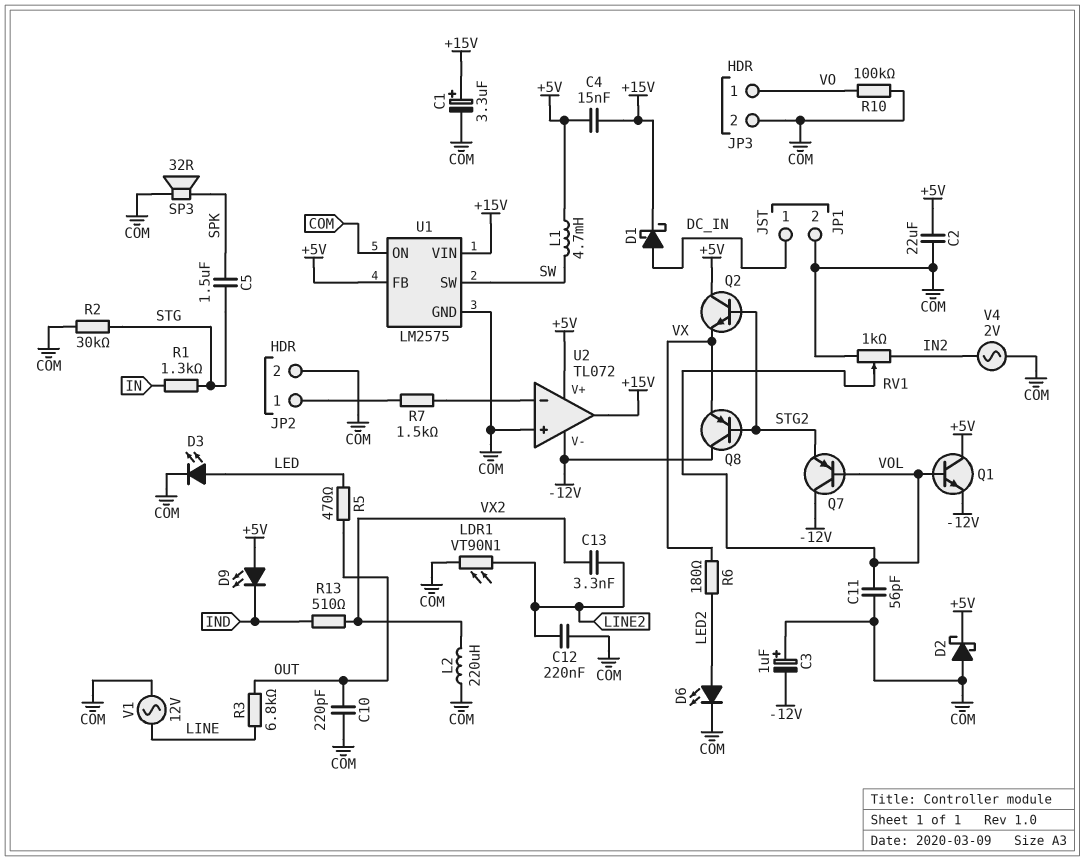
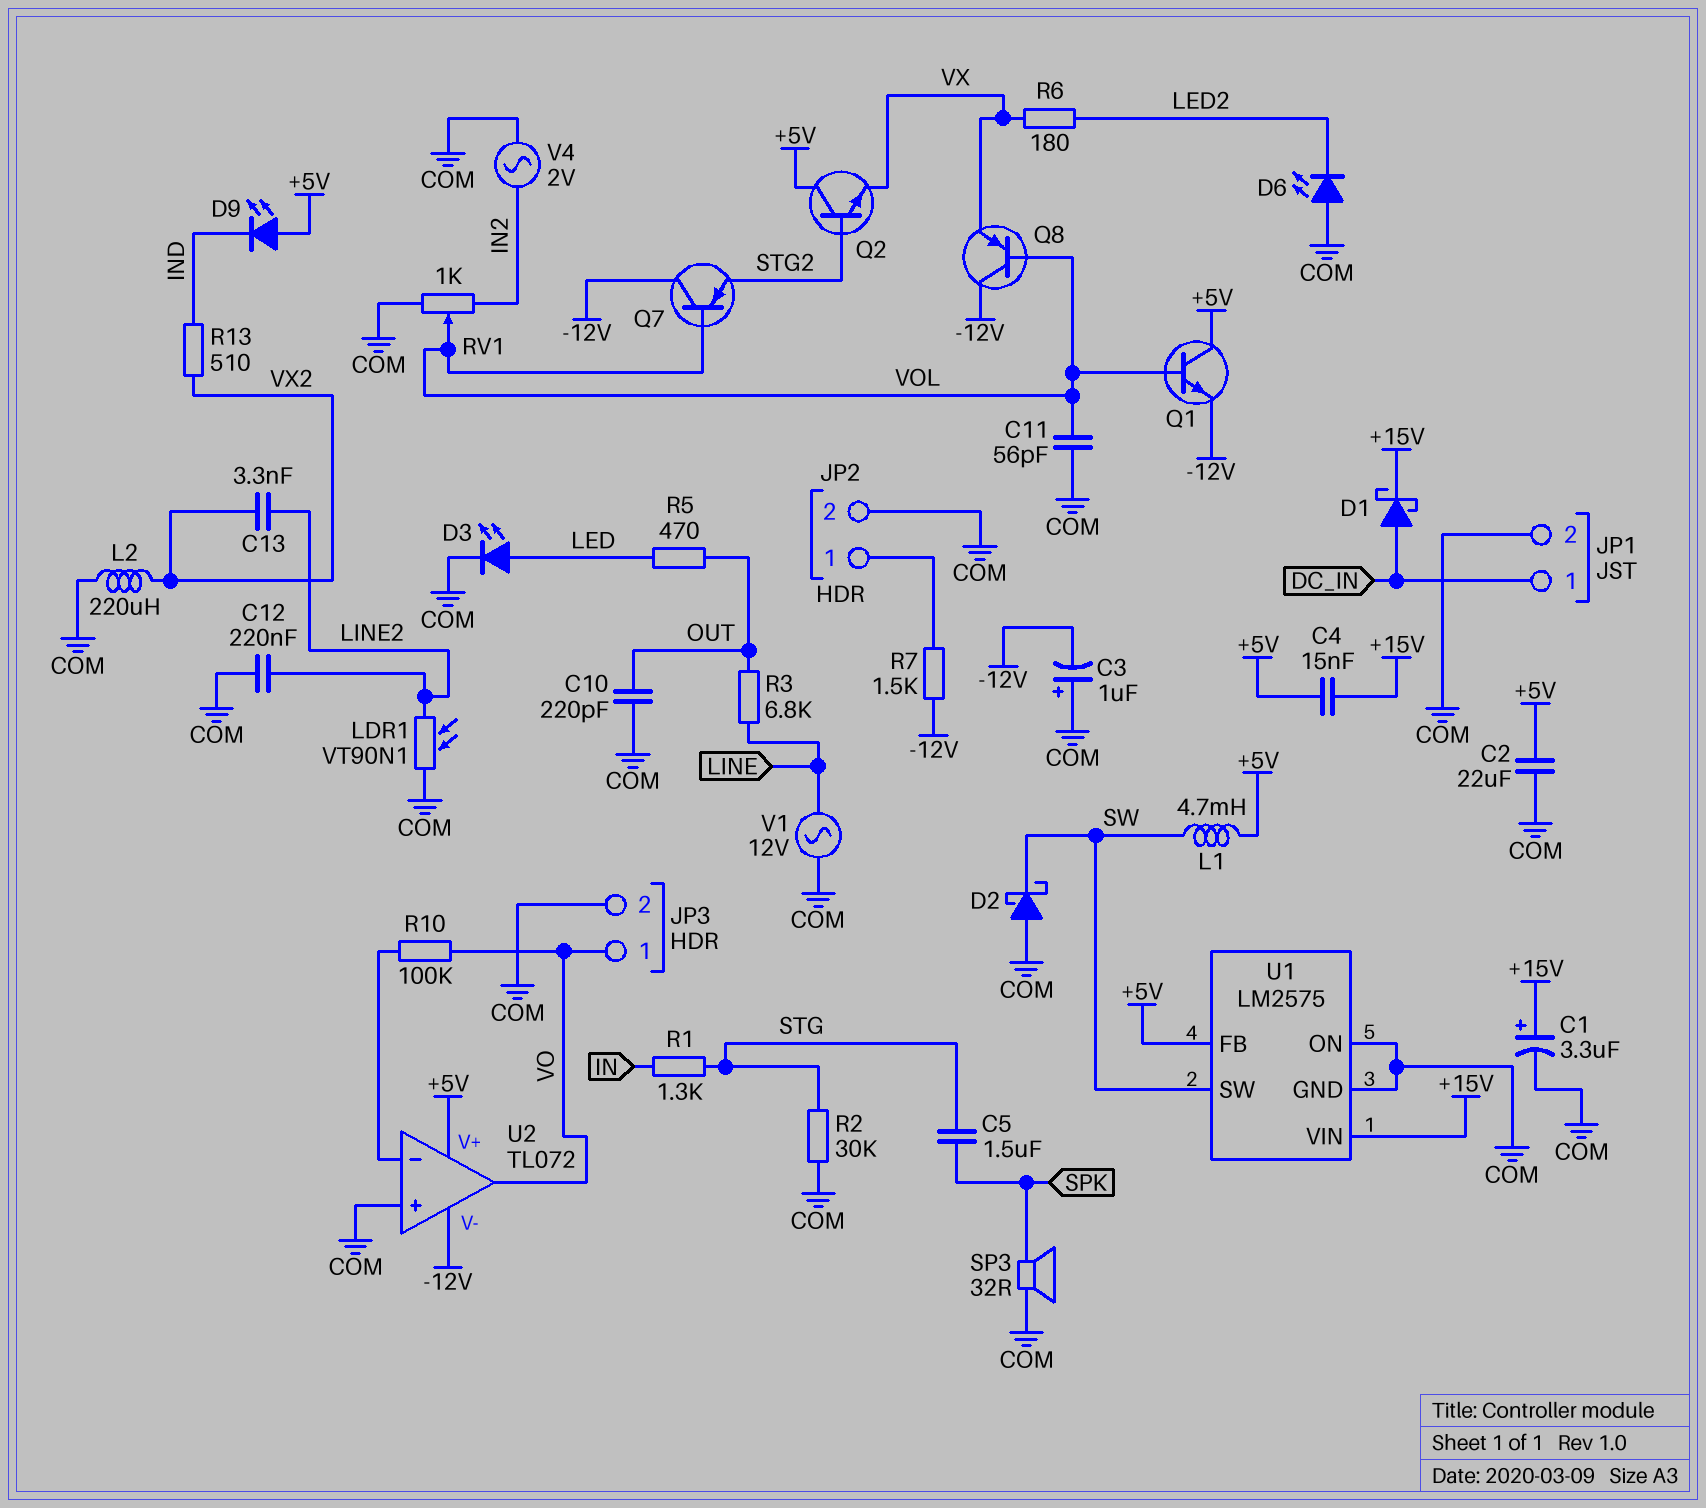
D2: schottky (A COM, K +5V) -> schottky (A COM, K SW)
D6: LED (A LED2, K COM) -> LED (A COM, K LED2)
Q8: PNP (B STG2, C -12V, E VX) -> PNP (B VOL, C -12V, E VX)
R7: 1.5k (JP2/1, U2/in-) -> 1.5k (-12V, JP2/1)
R10: 100k (COM, VO) -> 100k (U2/in-, VO)
U2 pin out: +15V -> VO

